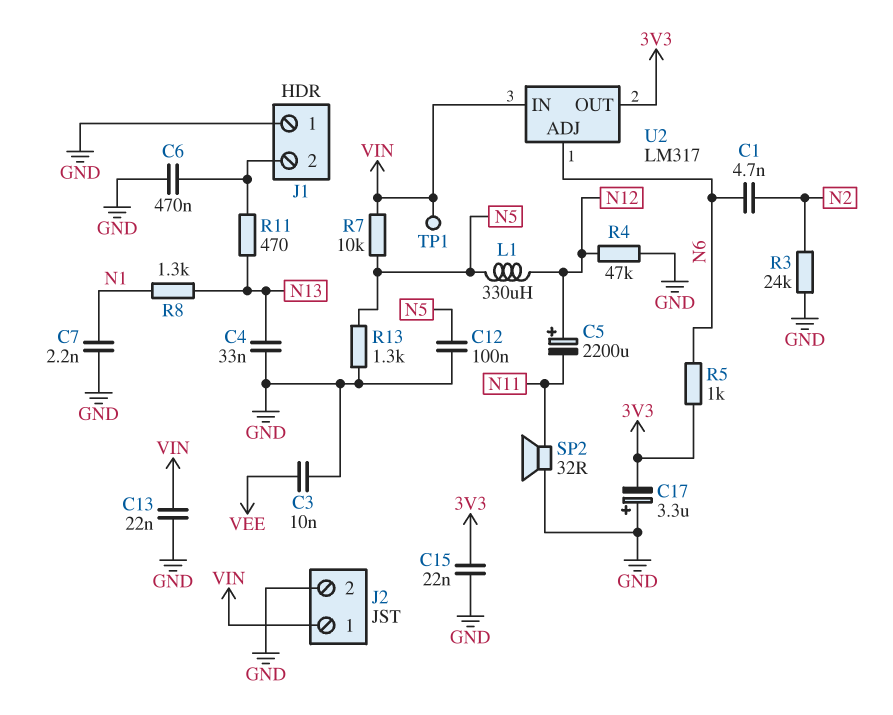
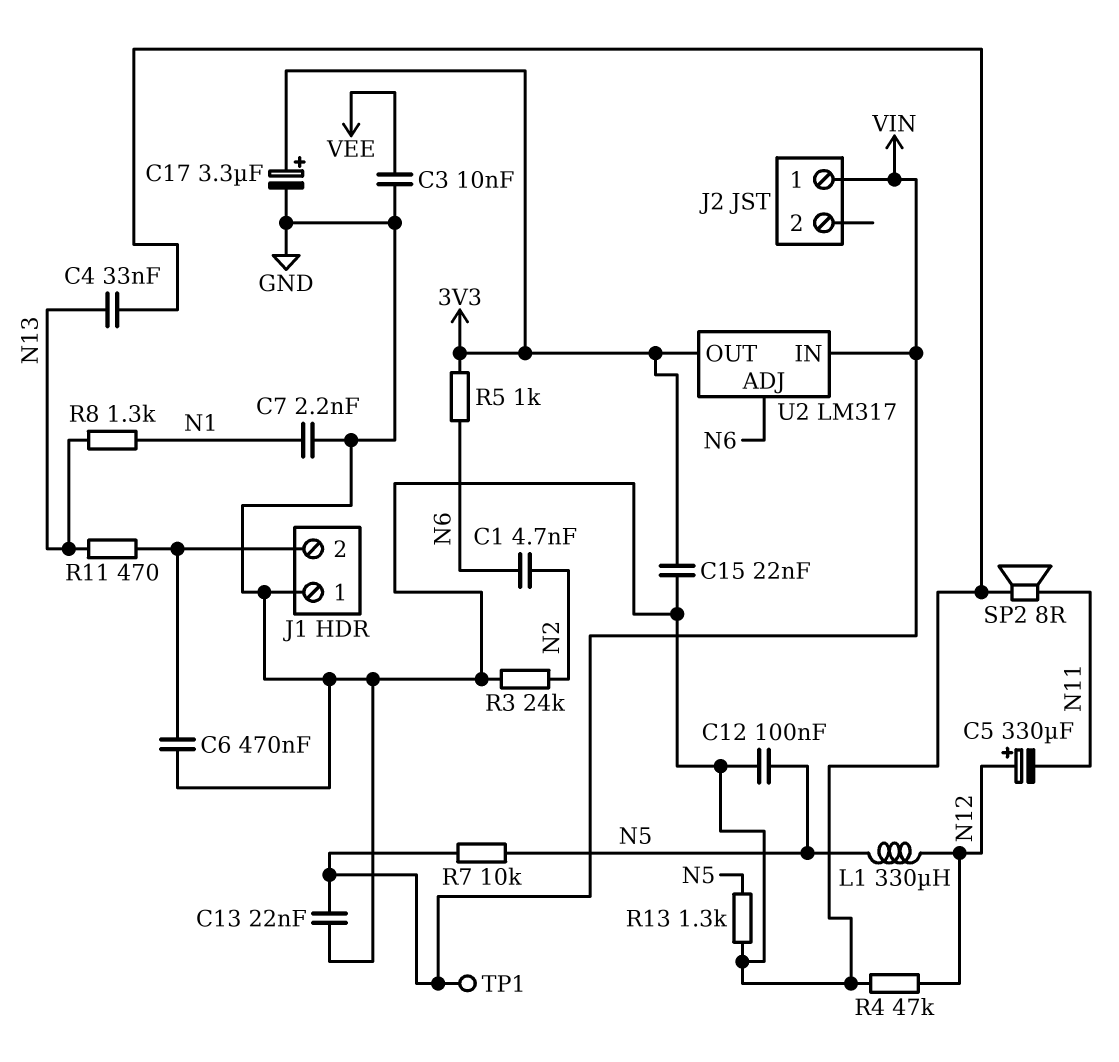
C5: 2200uF (plus N12, minus N11) -> 330uF (plus N12, minus N11)
C17: 3.3uF (plus GND, minus 3V3) -> 3.3uF (plus 3V3, minus GND)
J2 pin 2: GND -> none
SP2: speaker 32R (GND, N11) -> speaker 8R (GND, N11)

